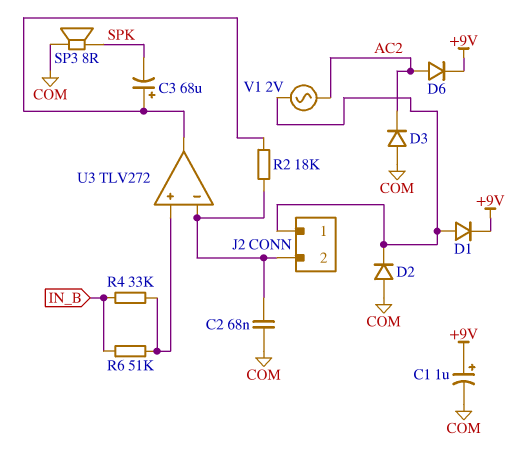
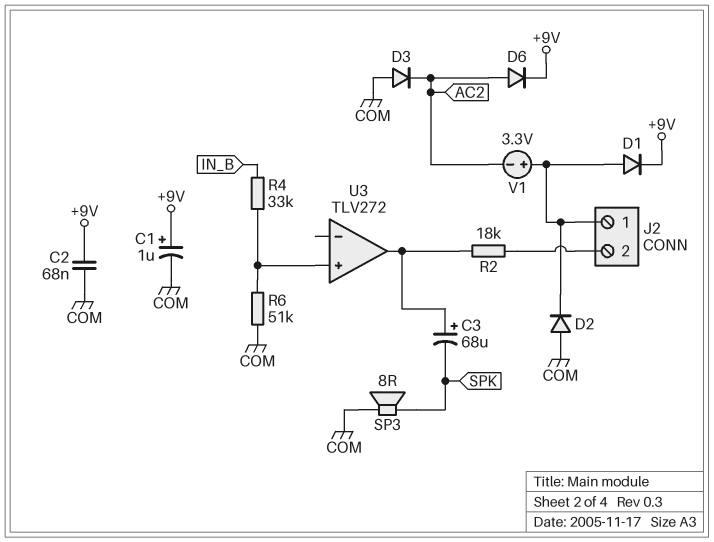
C2: 68nF (COM, J2/2) -> 68nF (+9V, COM)
R6: 51k (IN_B, U3/in+) -> 51k (COM, U3/in+)
U3 pin in-: J2/2 -> none
V1: AC 2V (AC2, J2/1) -> 3.3V (plus J2/1, minus AC2)

